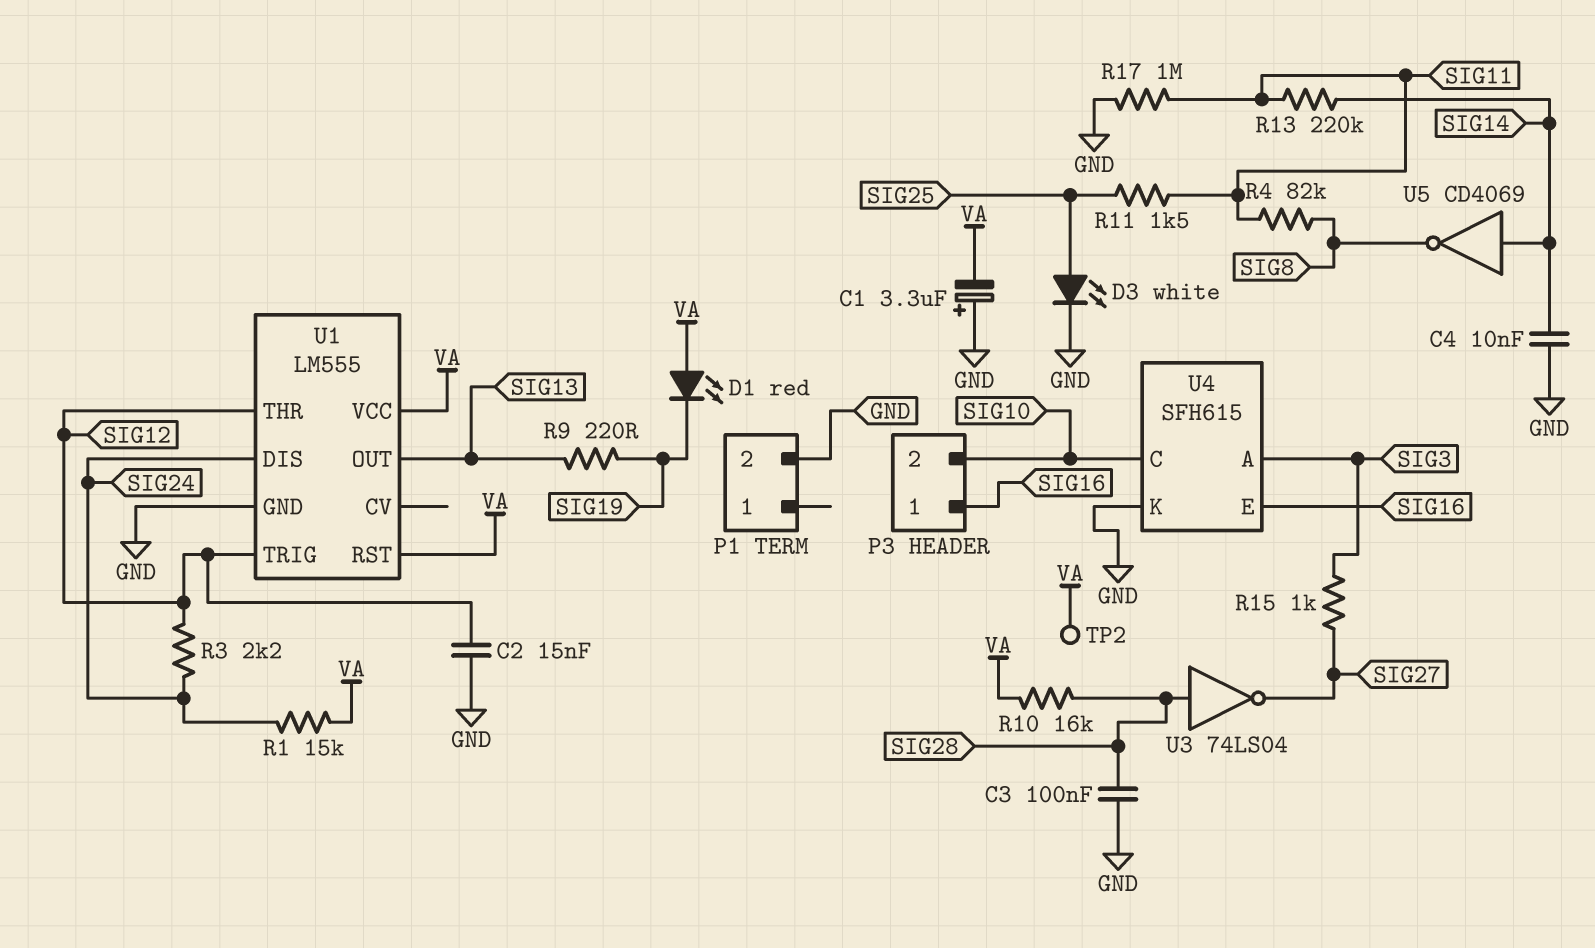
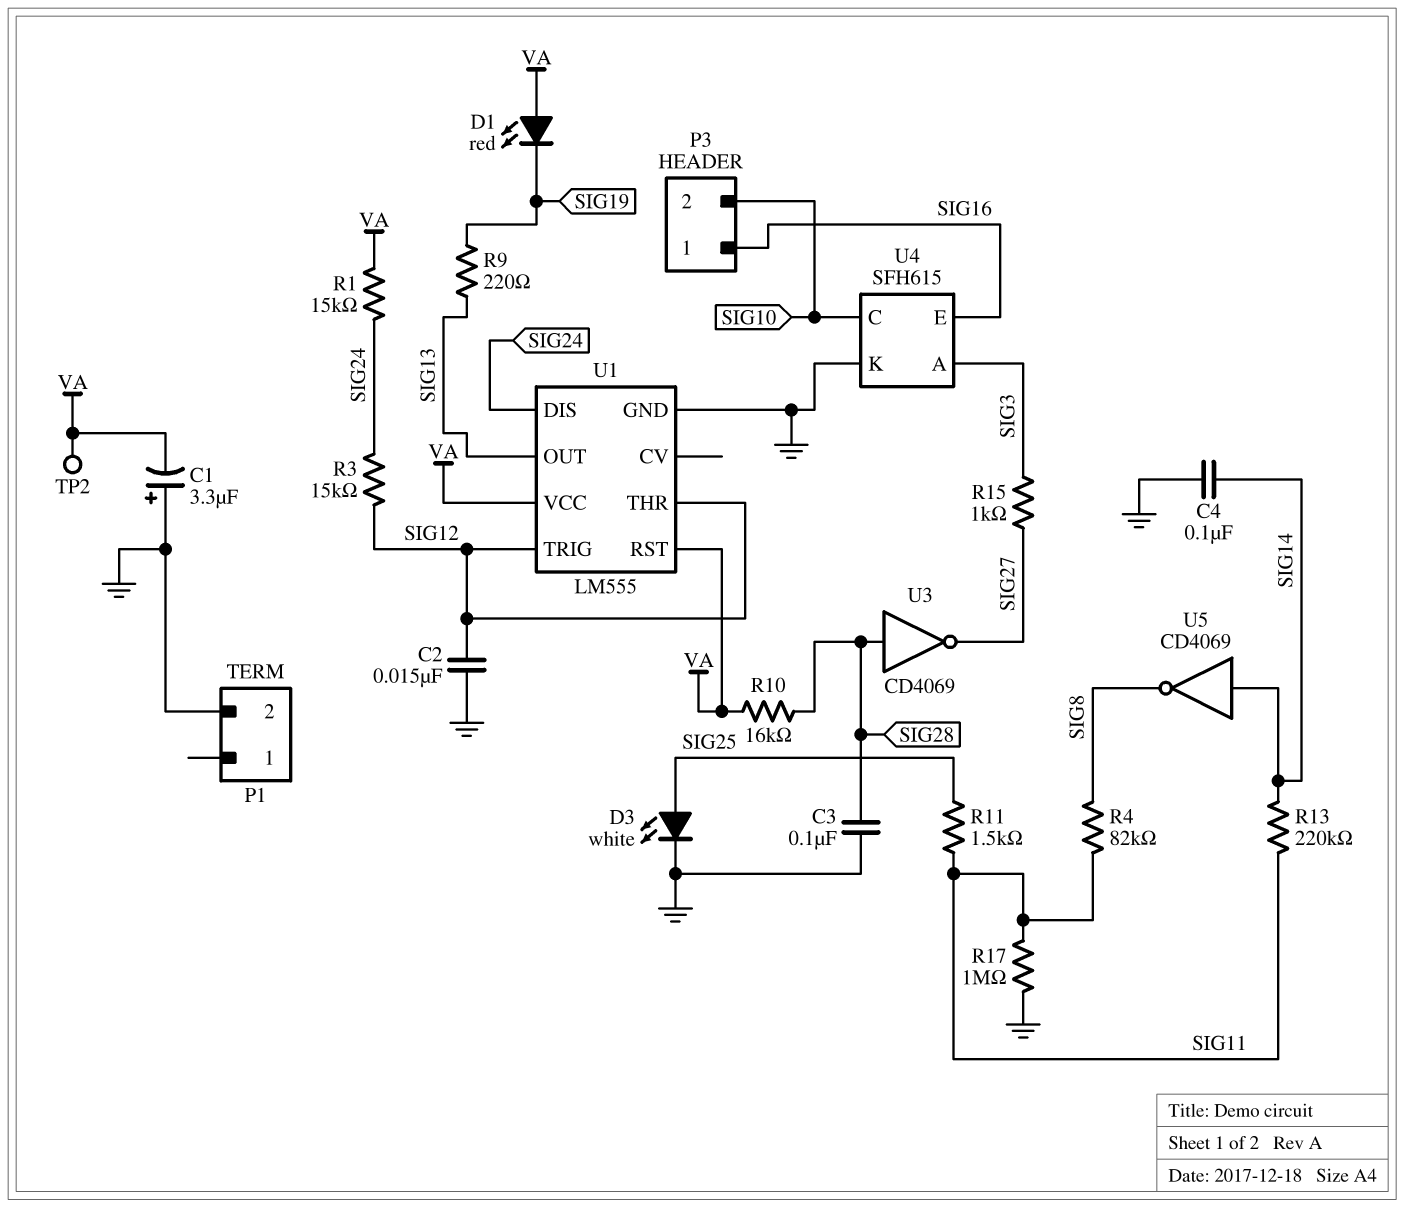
C4: 10nF (GND, SIG14) -> 100nF (GND, SIG14)
R3: 2.2k (SIG12, SIG24) -> 15k (SIG12, SIG24)
U3: NOT 74LS04 (in SIG28, out SIG27) -> NOT CD4069 (in SIG28, out SIG27)

